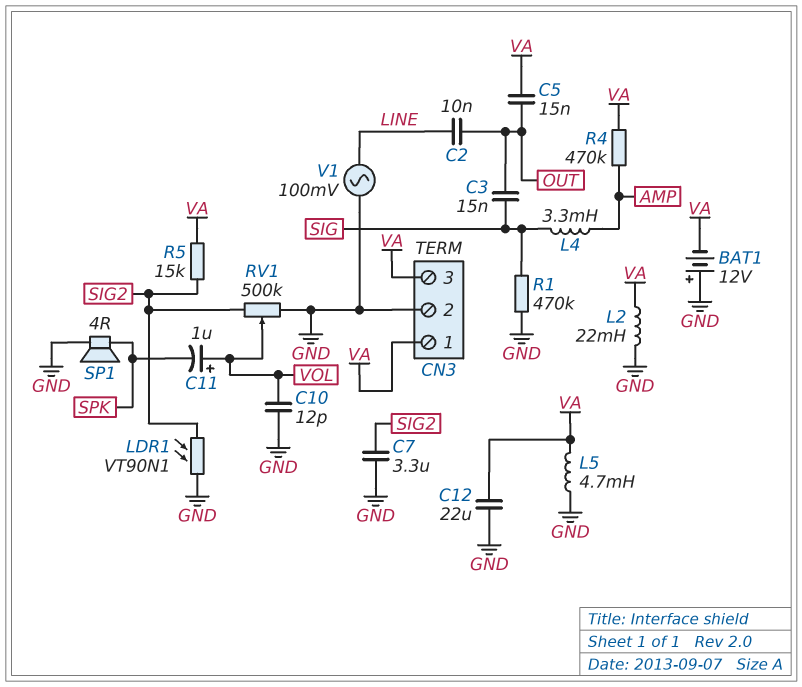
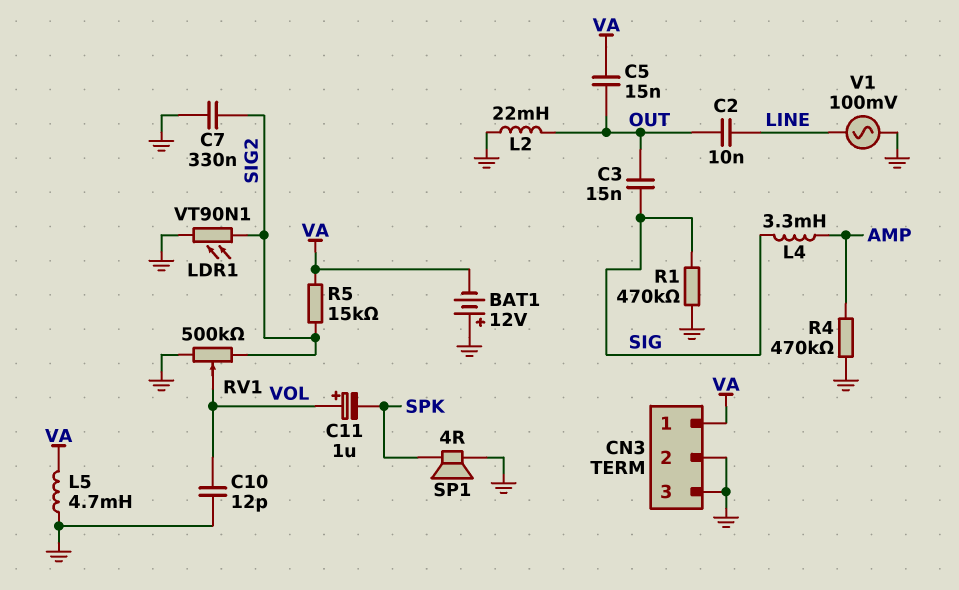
C7: 3.3uF (GND, SIG2) -> 330nF (GND, SIG2)
C12: 22uF (GND, VA) -> none
CN3 pin 3: VA -> GND
L2: 22mH (GND, VA) -> 22mH (GND, OUT)
R4: 470k (AMP, VA) -> 470k (AMP, GND)

